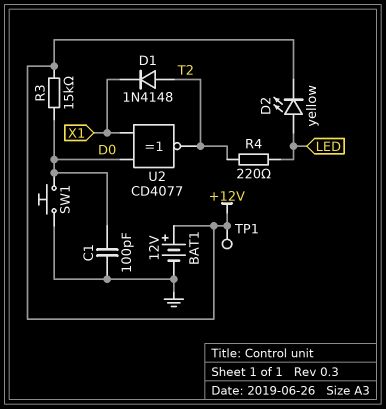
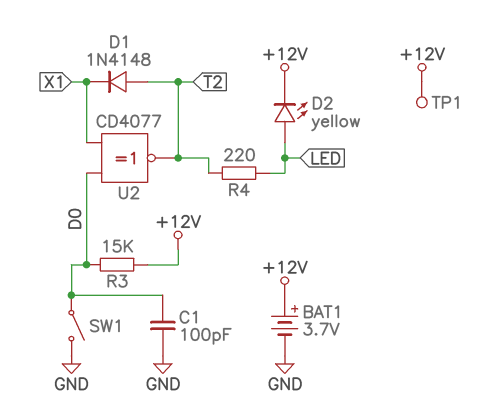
BAT1: 12V (plus +12V, minus GND) -> 3.7V (plus +12V, minus GND)
SW1: button (D0, GND) -> switch (D0, GND)

